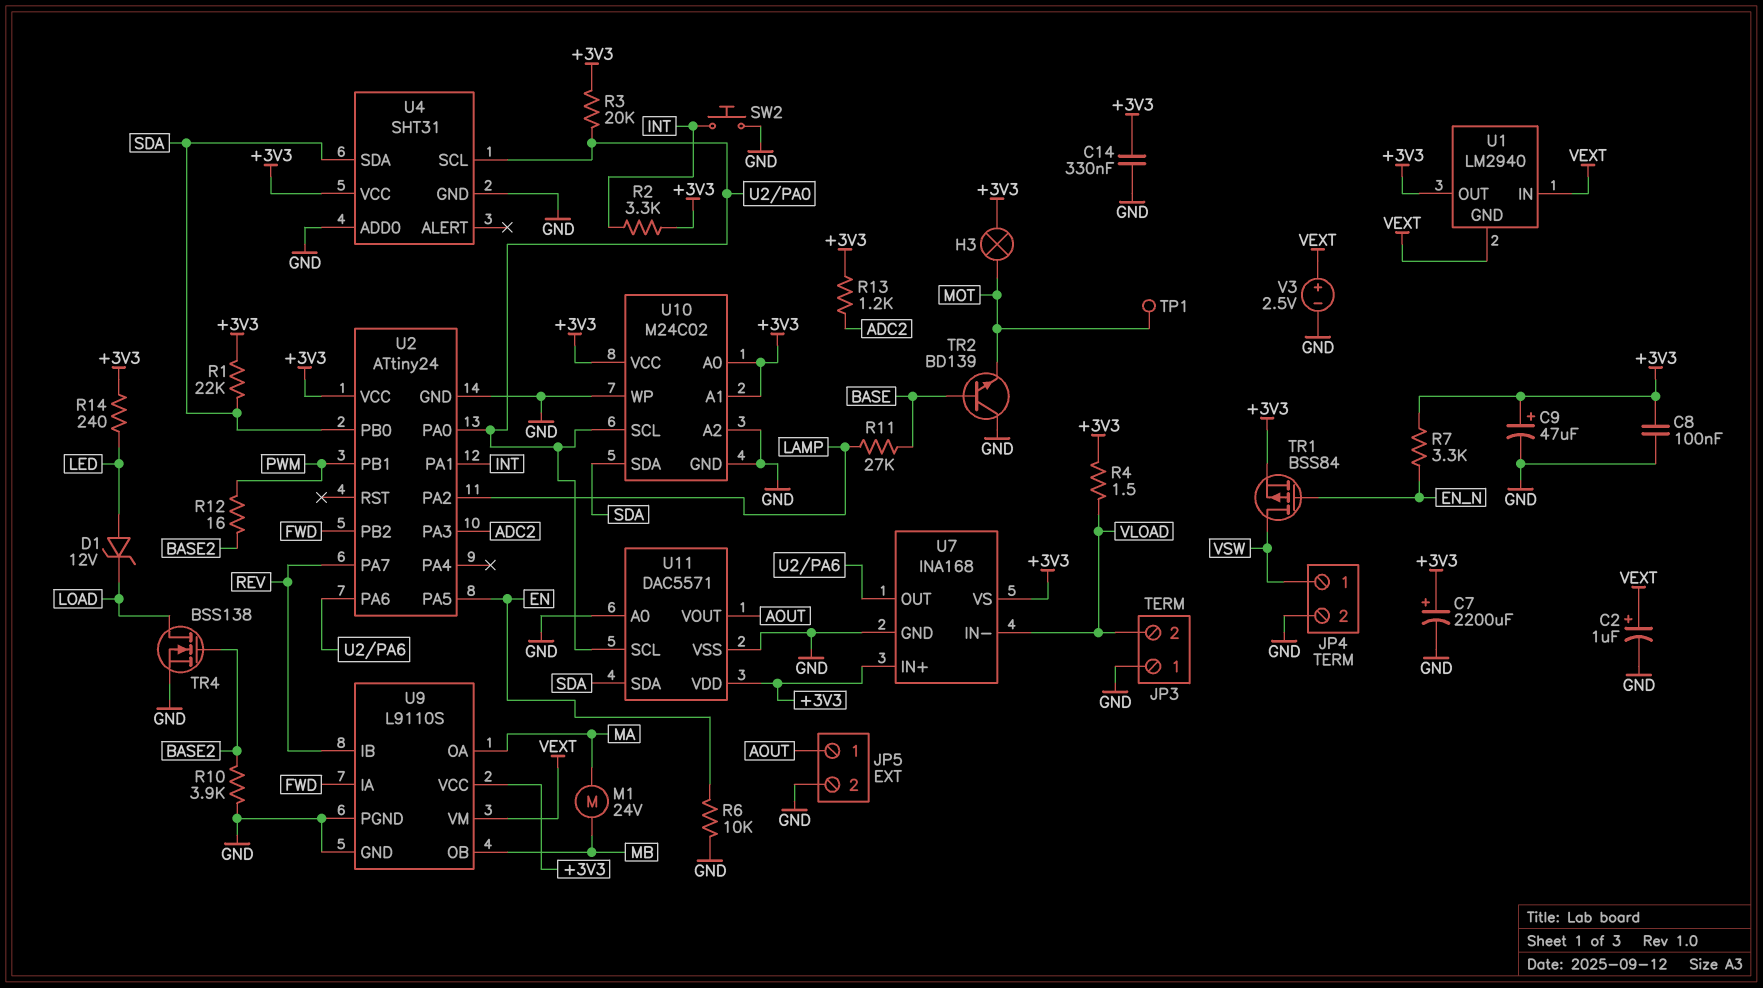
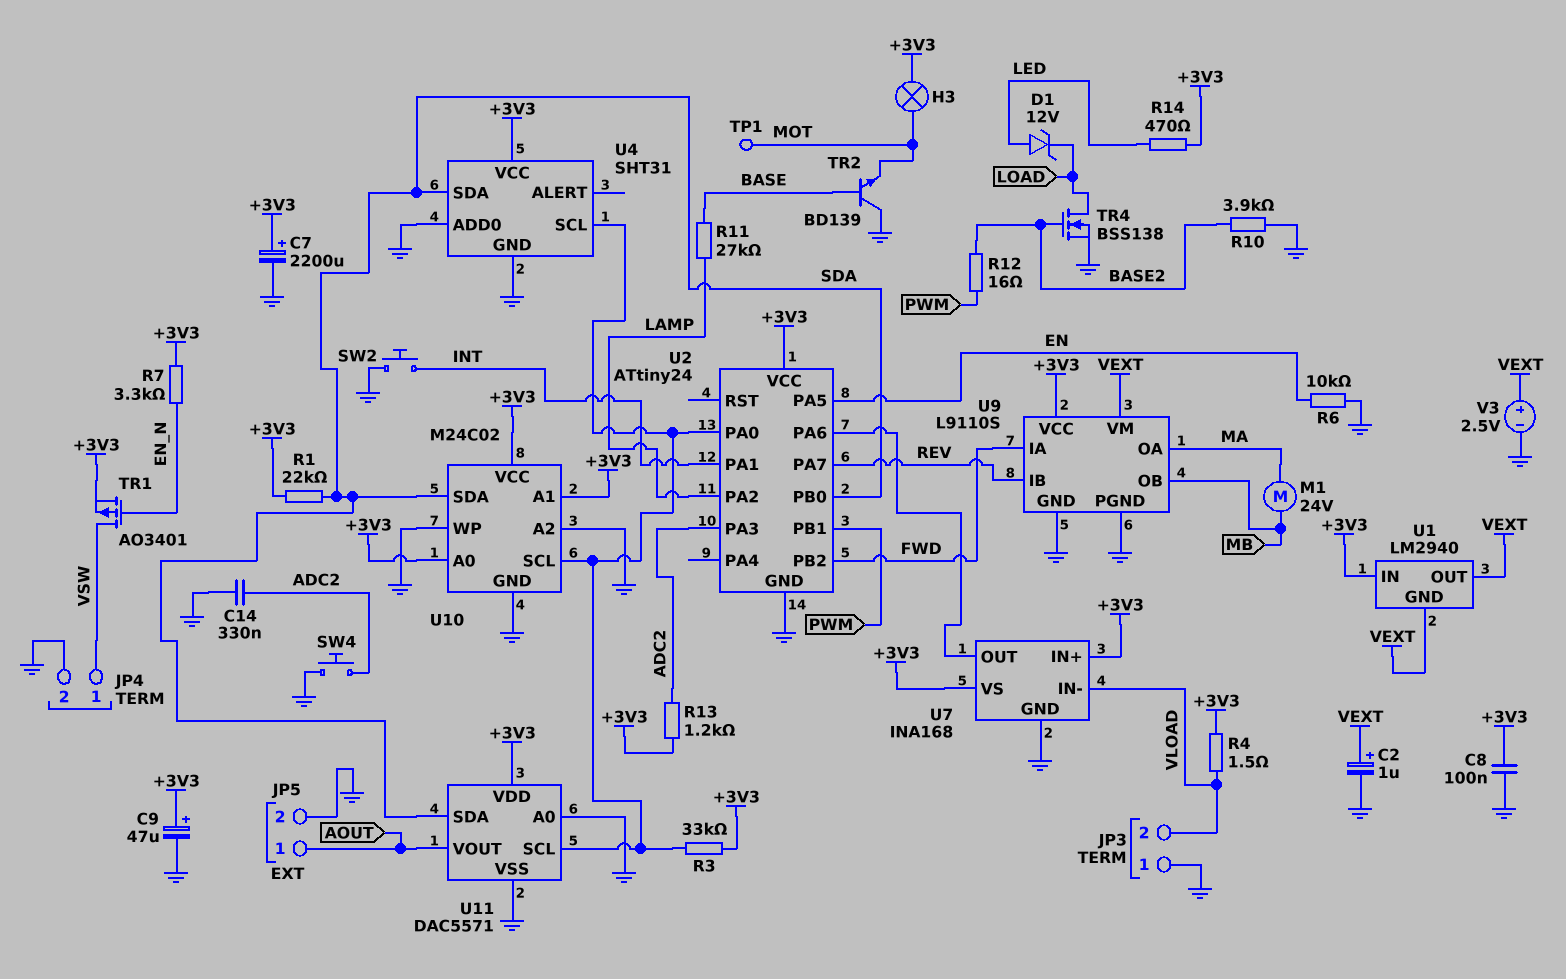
C14: 330nF (+3V3, GND) -> 330nF (ADC2, GND)
R2: 3.3k (+3V3, INT) -> none
R3: 20k (+3V3, U2/PA0) -> 33k (+3V3, U2/PA0)
R14: 240 (+3V3, LED) -> 470 (+3V3, LED)
SW4: none -> button (ADC2, GND)
TR1: PMOS BSS84 (G EN_N, D VSW, S +3V3) -> PMOS AO3401 (G EN_N, D VSW, S +3V3)
U1 pin IN: VEXT -> +3V3
U1 pin OUT: +3V3 -> VEXT

